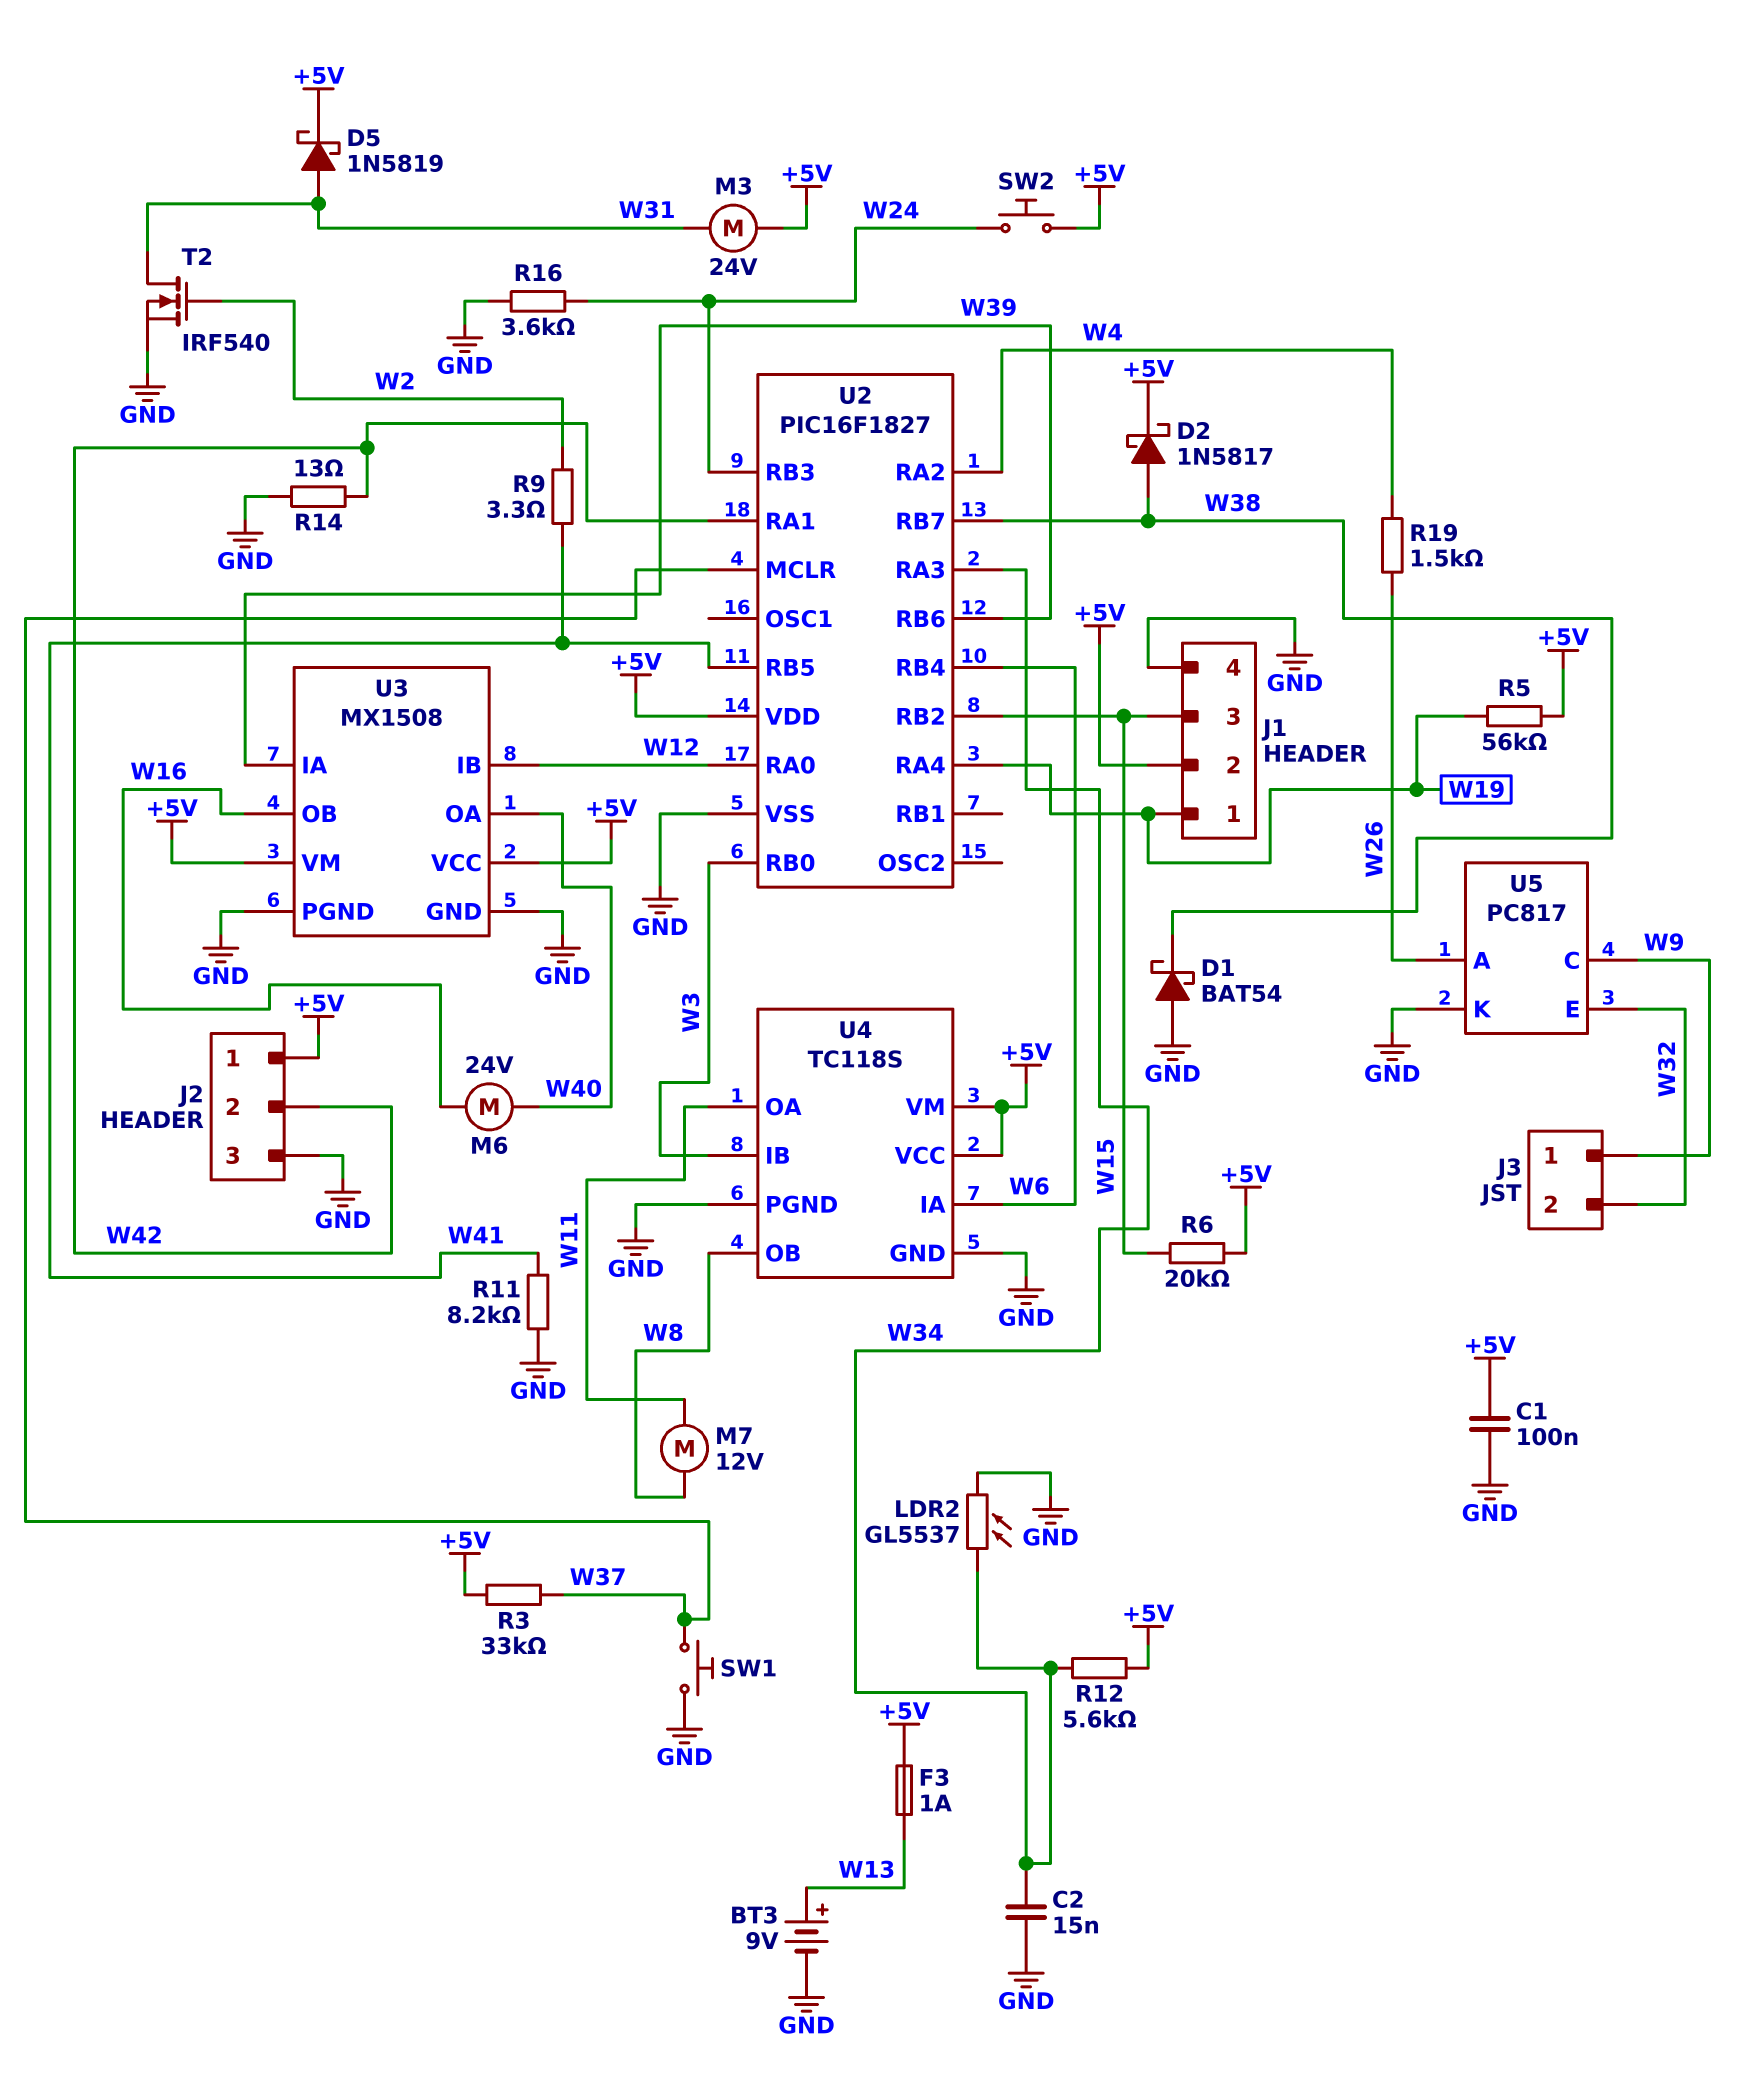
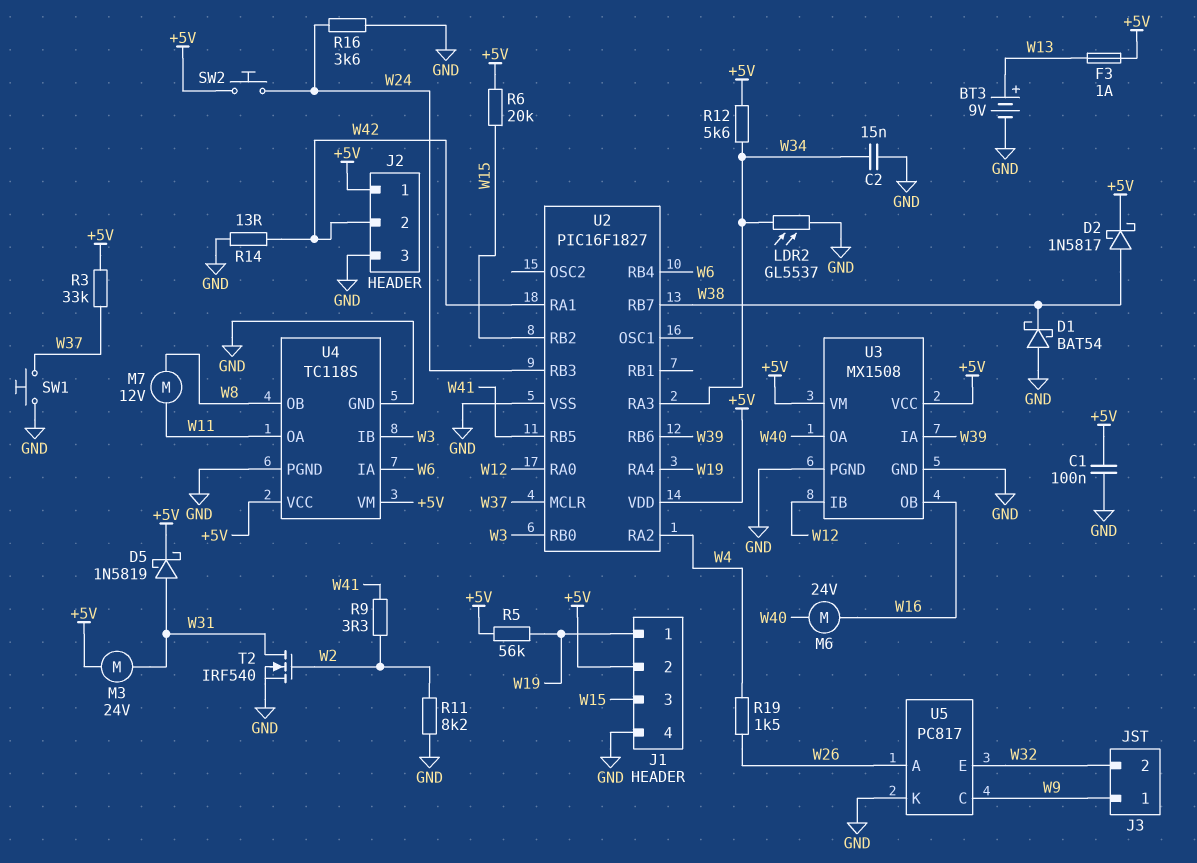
R11: 8.2k (GND, W41) -> 8.2k (GND, W2)

